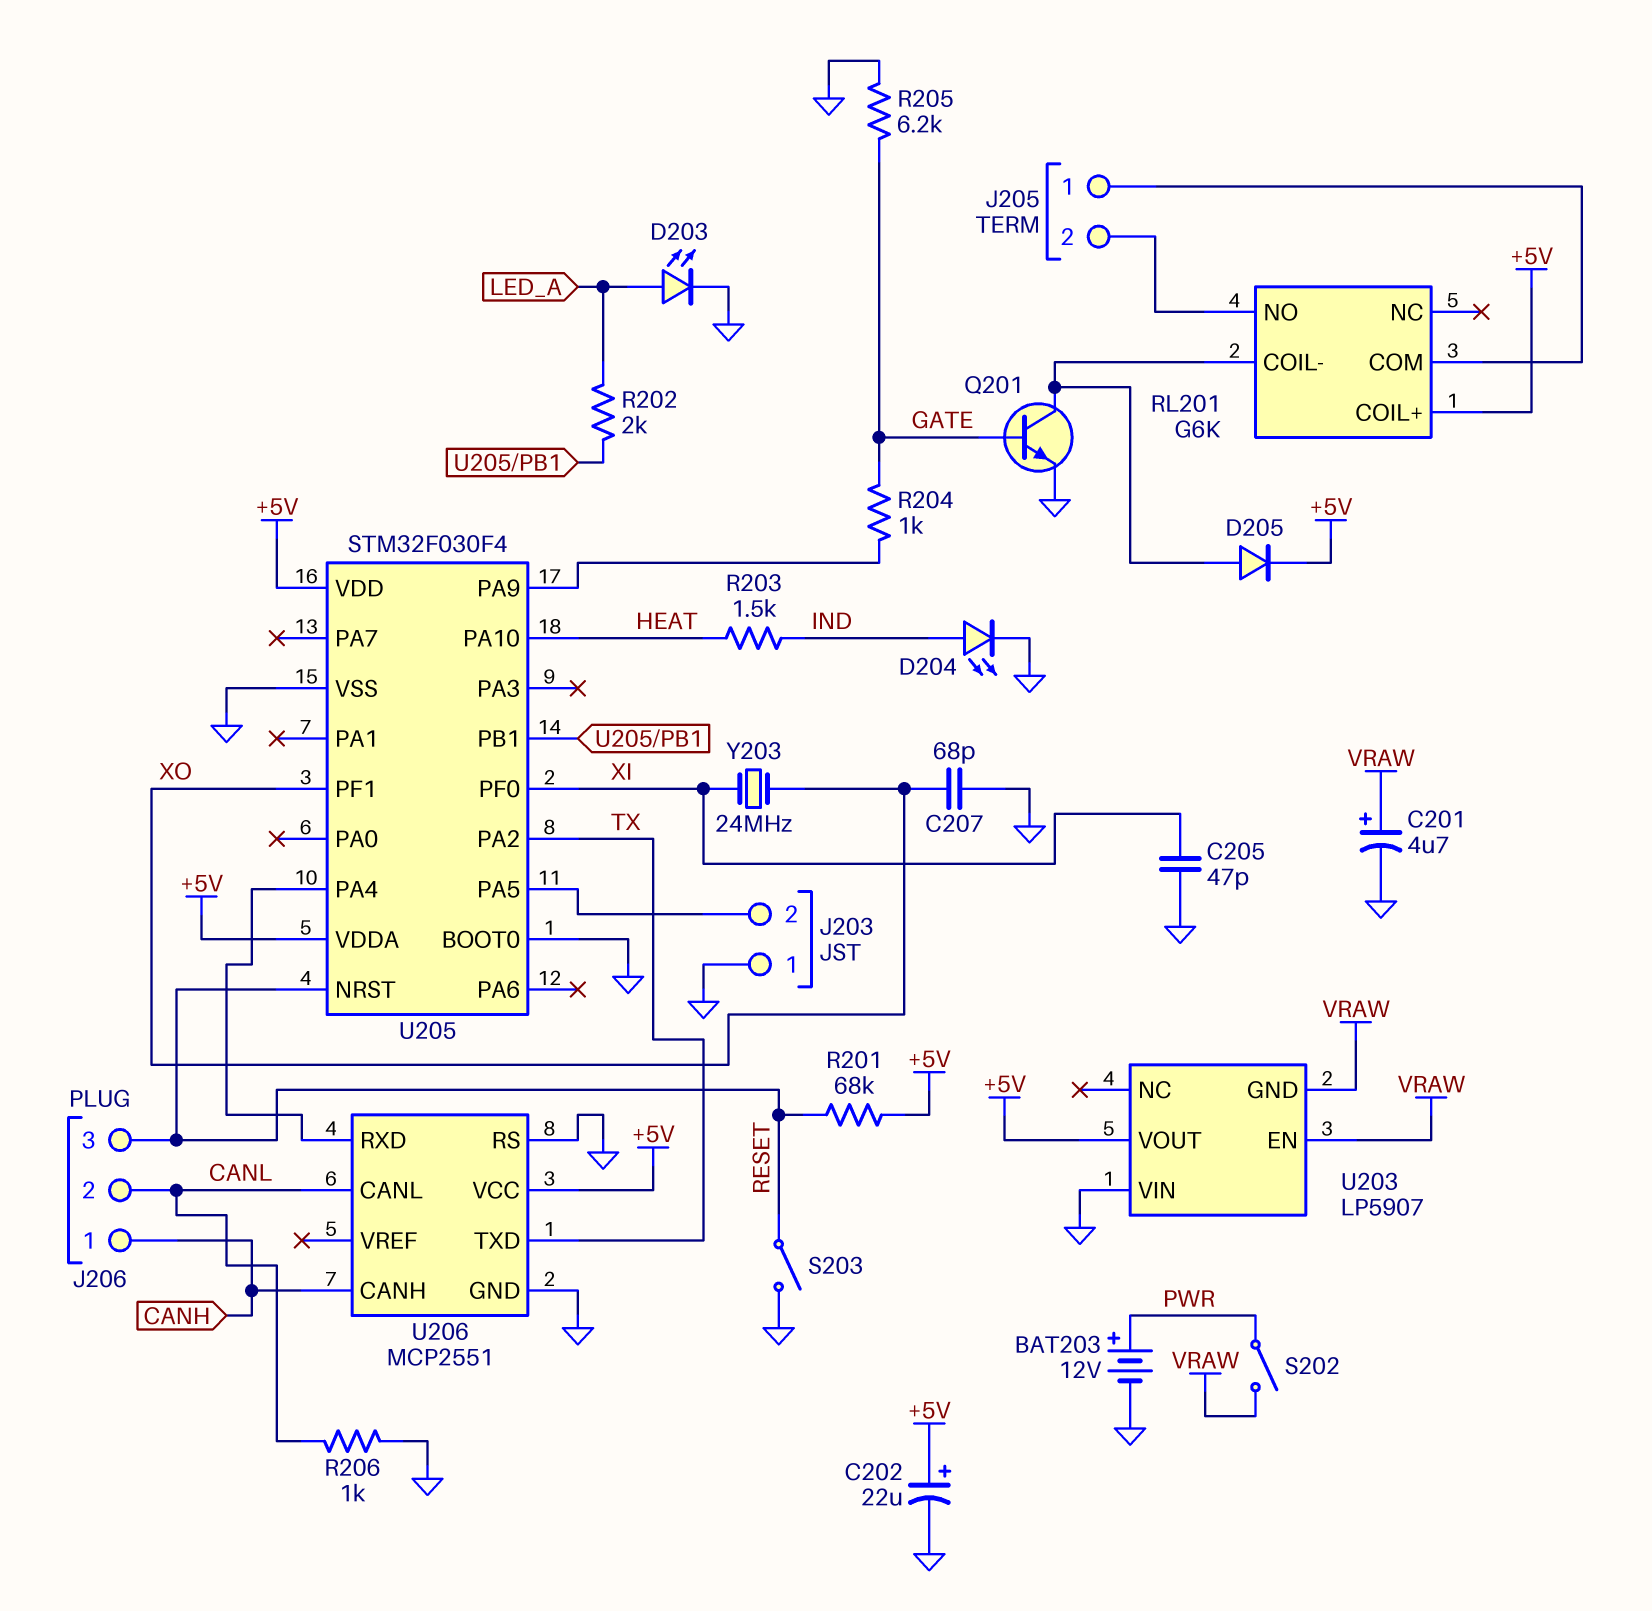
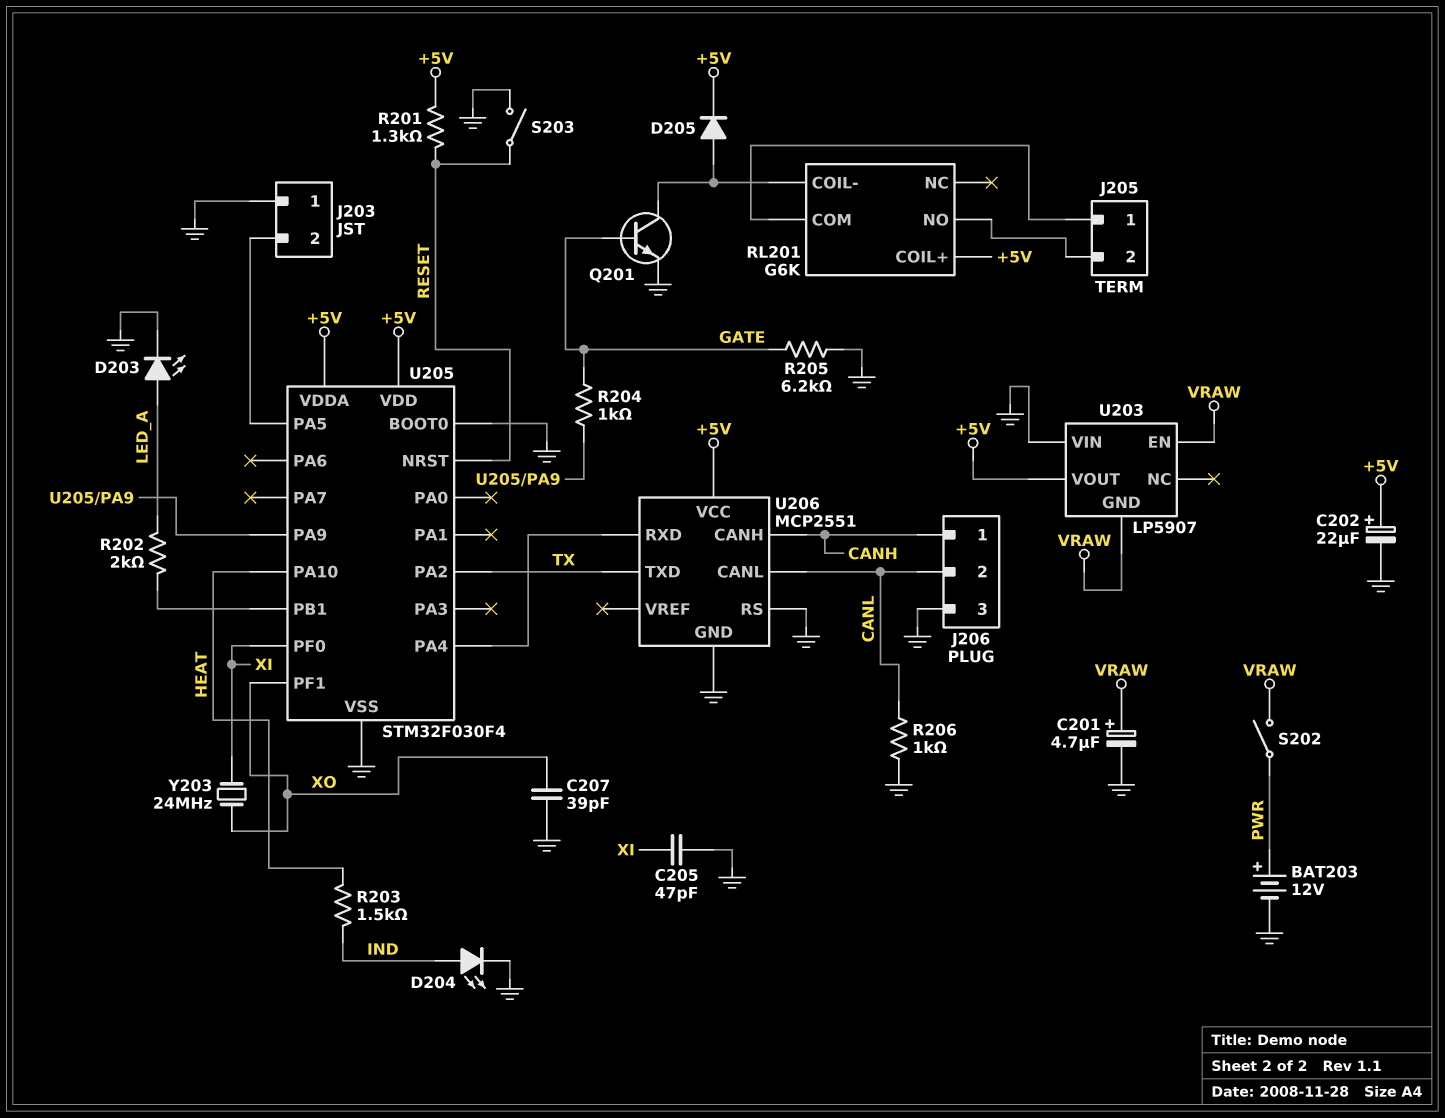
C207: 68pF (GND, XO) -> 39pF (GND, XO)
J206 pin 3: RESET -> GND
R201: 68k (+5V, RESET) -> 1.3k (+5V, RESET)

